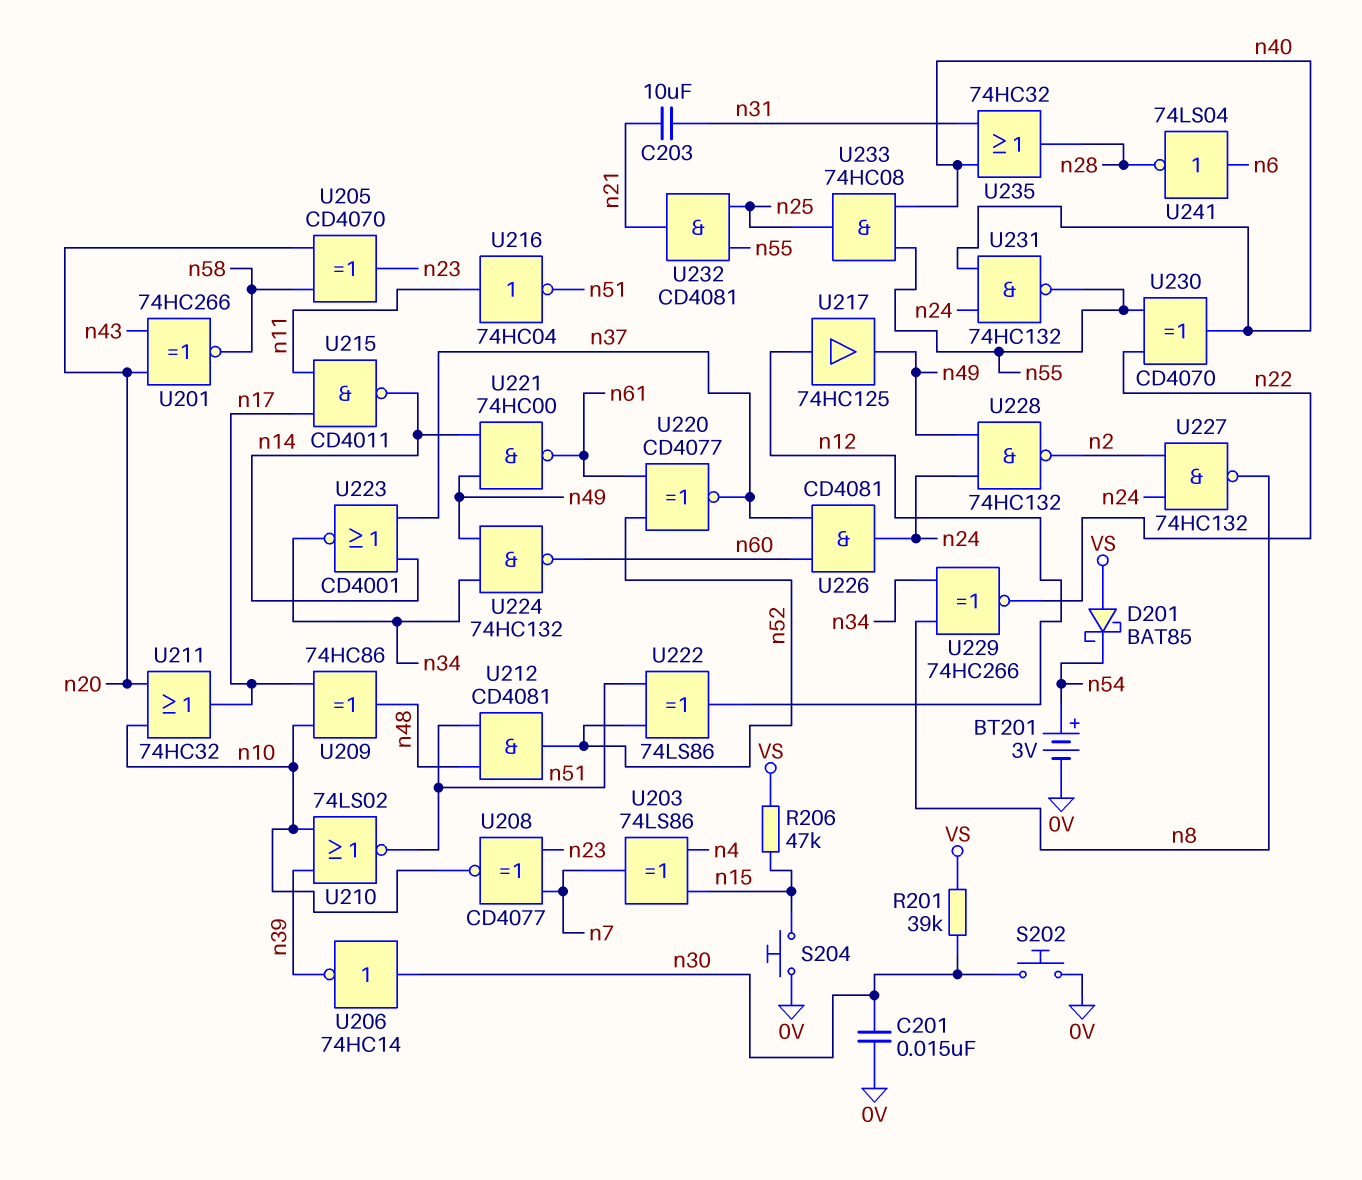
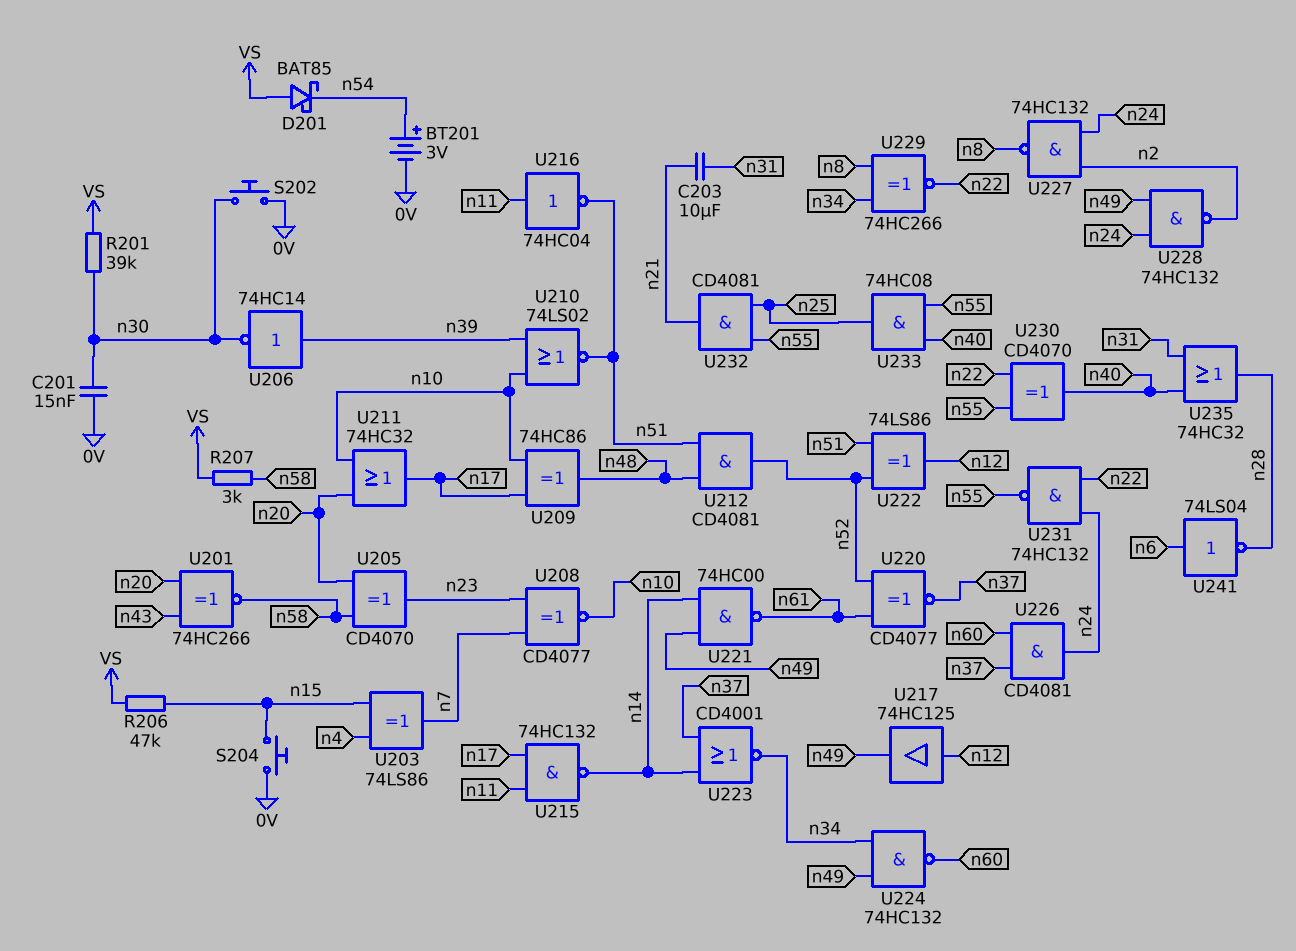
R207: none -> 3k (VS, n58)
U206: NOT 74HC14 (in n30, out n39) -> NOT 74HC14 (in n39, out n30)
U215: NAND CD4011 (in n11, in n17, out n14) -> NAND 74HC132 (in n11, in n17, out n14)
U231: NAND 74HC132 (in n24, in n40, out n55) -> NAND 74HC132 (in n22, in n24, out n55)

